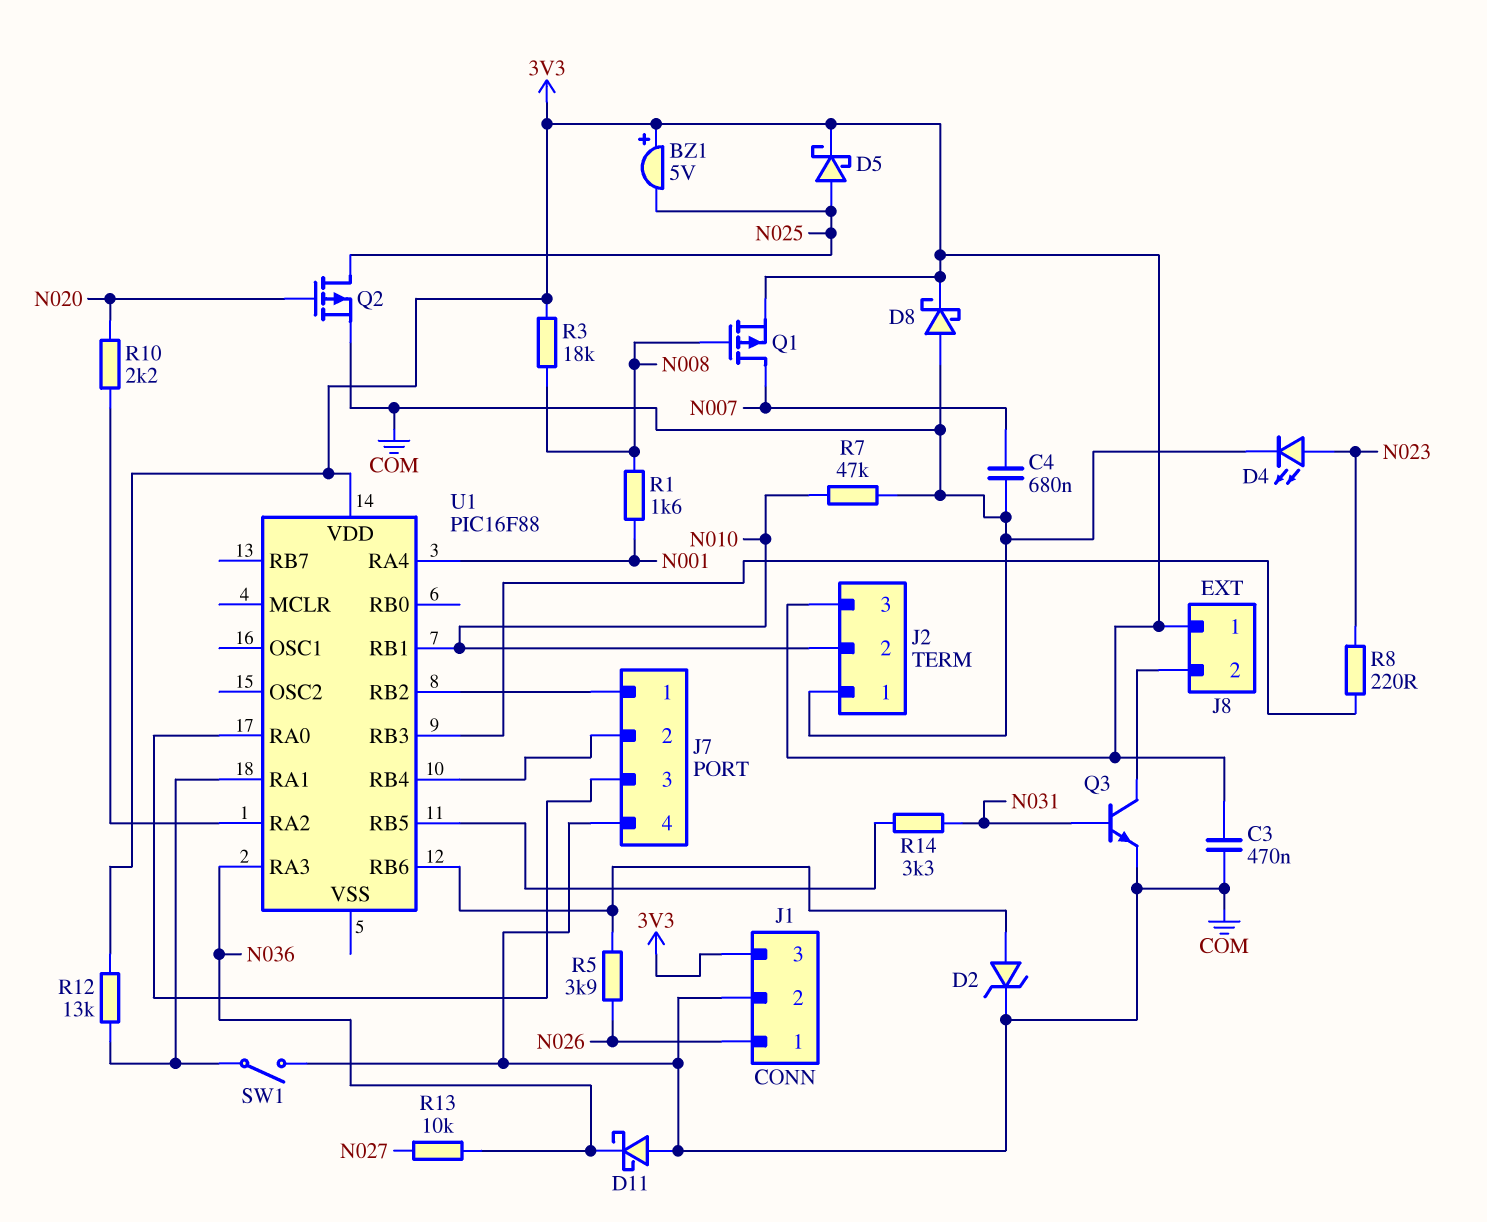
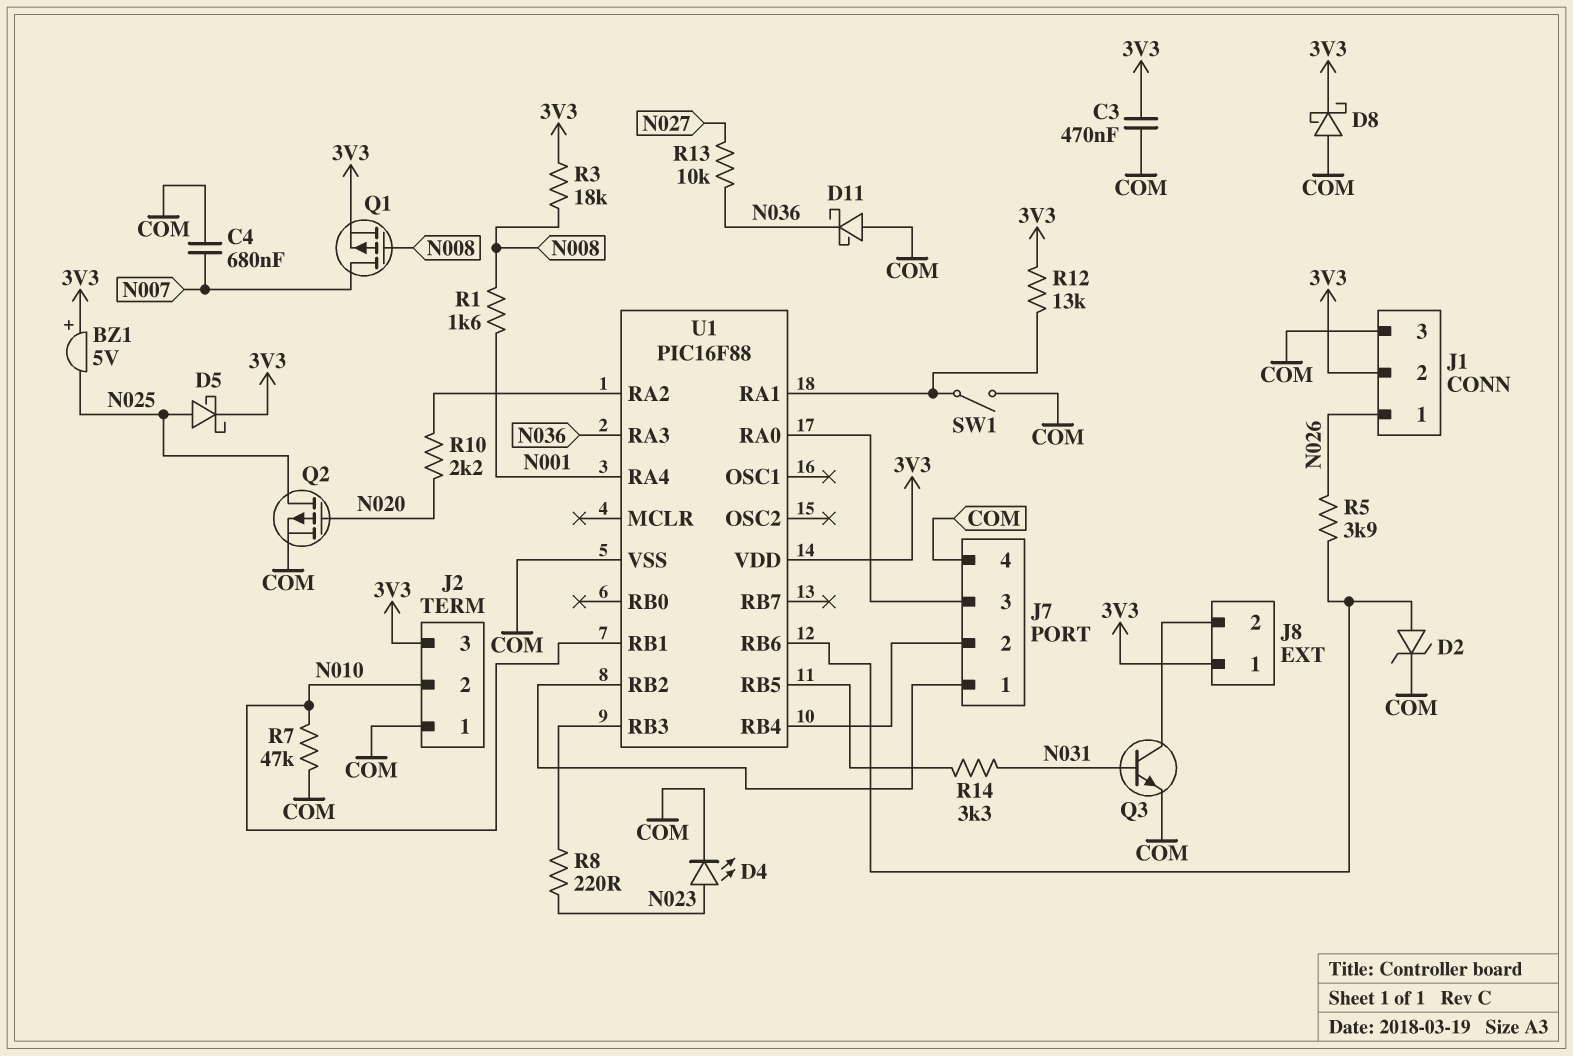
J1 pin 2: COM -> 3V3
J1 pin 3: 3V3 -> COM
U1 pin VSS: none -> COM

